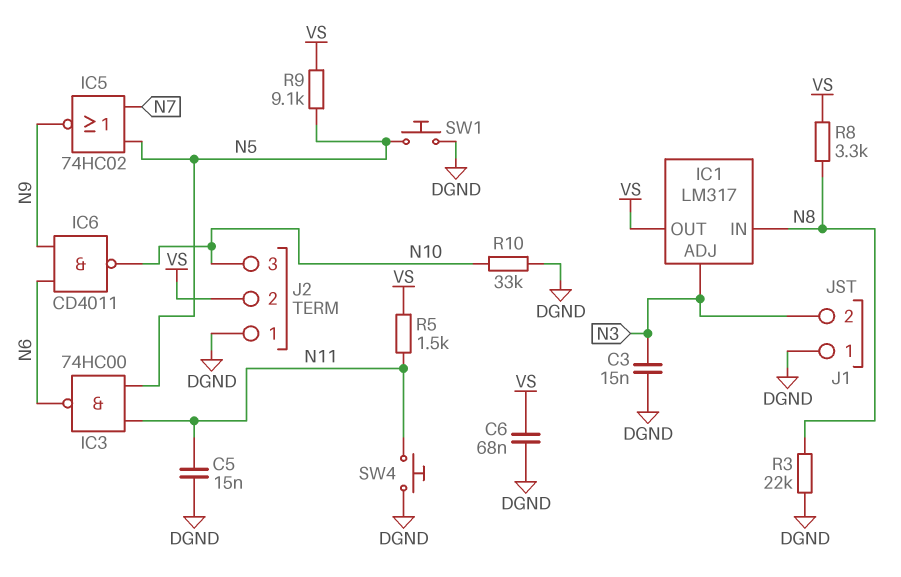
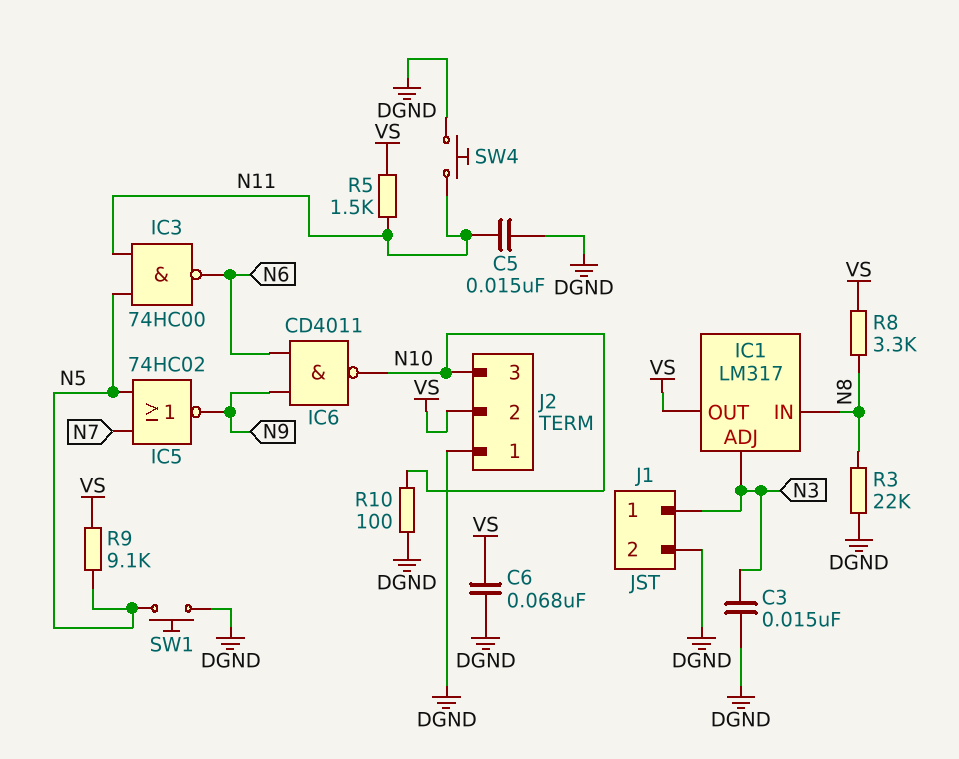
J1 pin 1: DGND -> N3
J1 pin 2: N3 -> DGND
R10: 33k (DGND, N10) -> 100 (DGND, N10)

